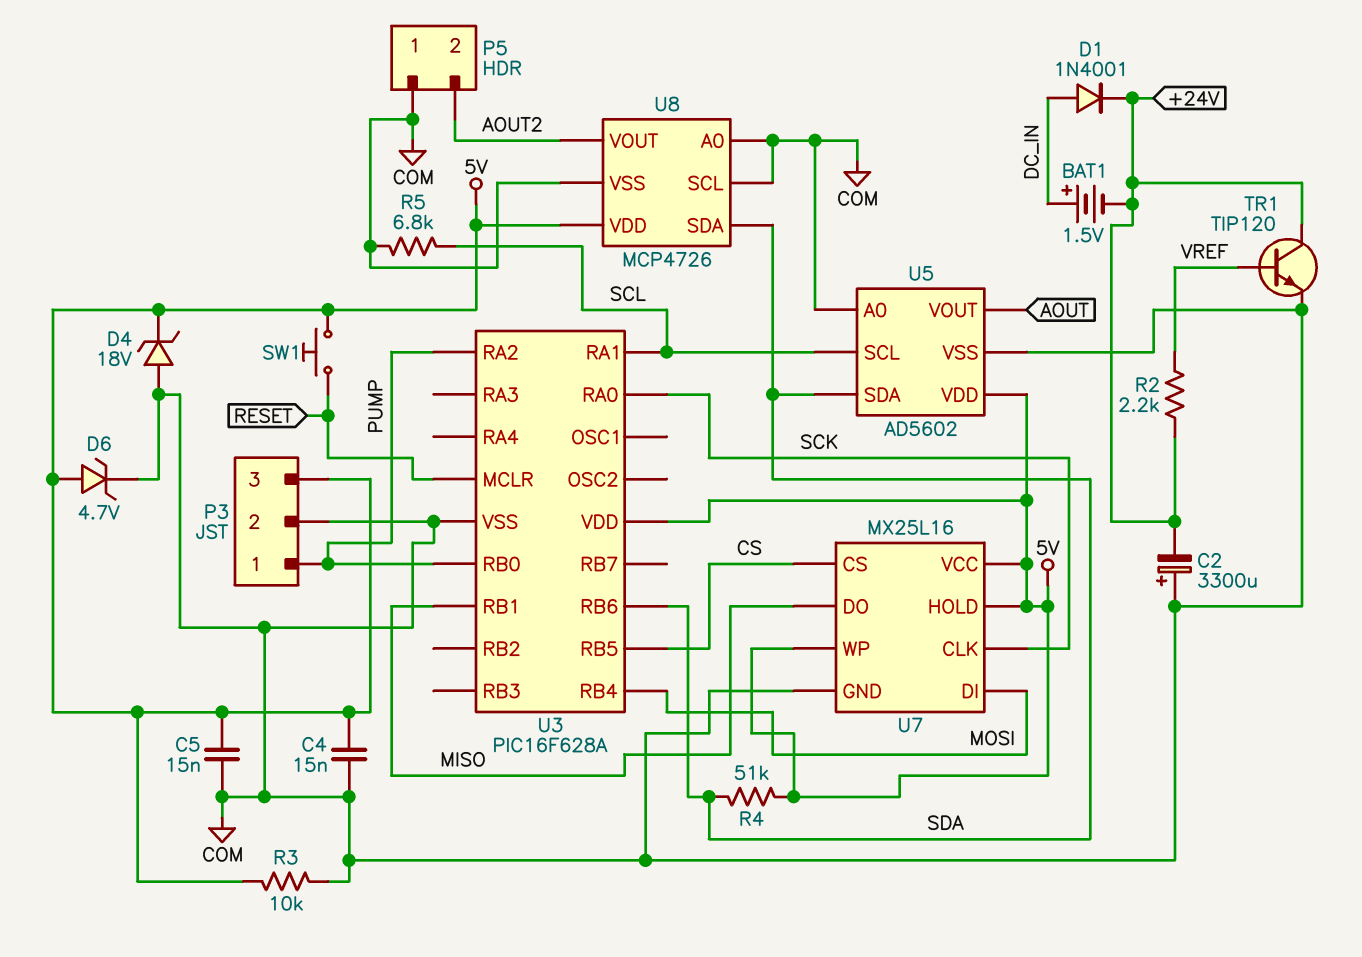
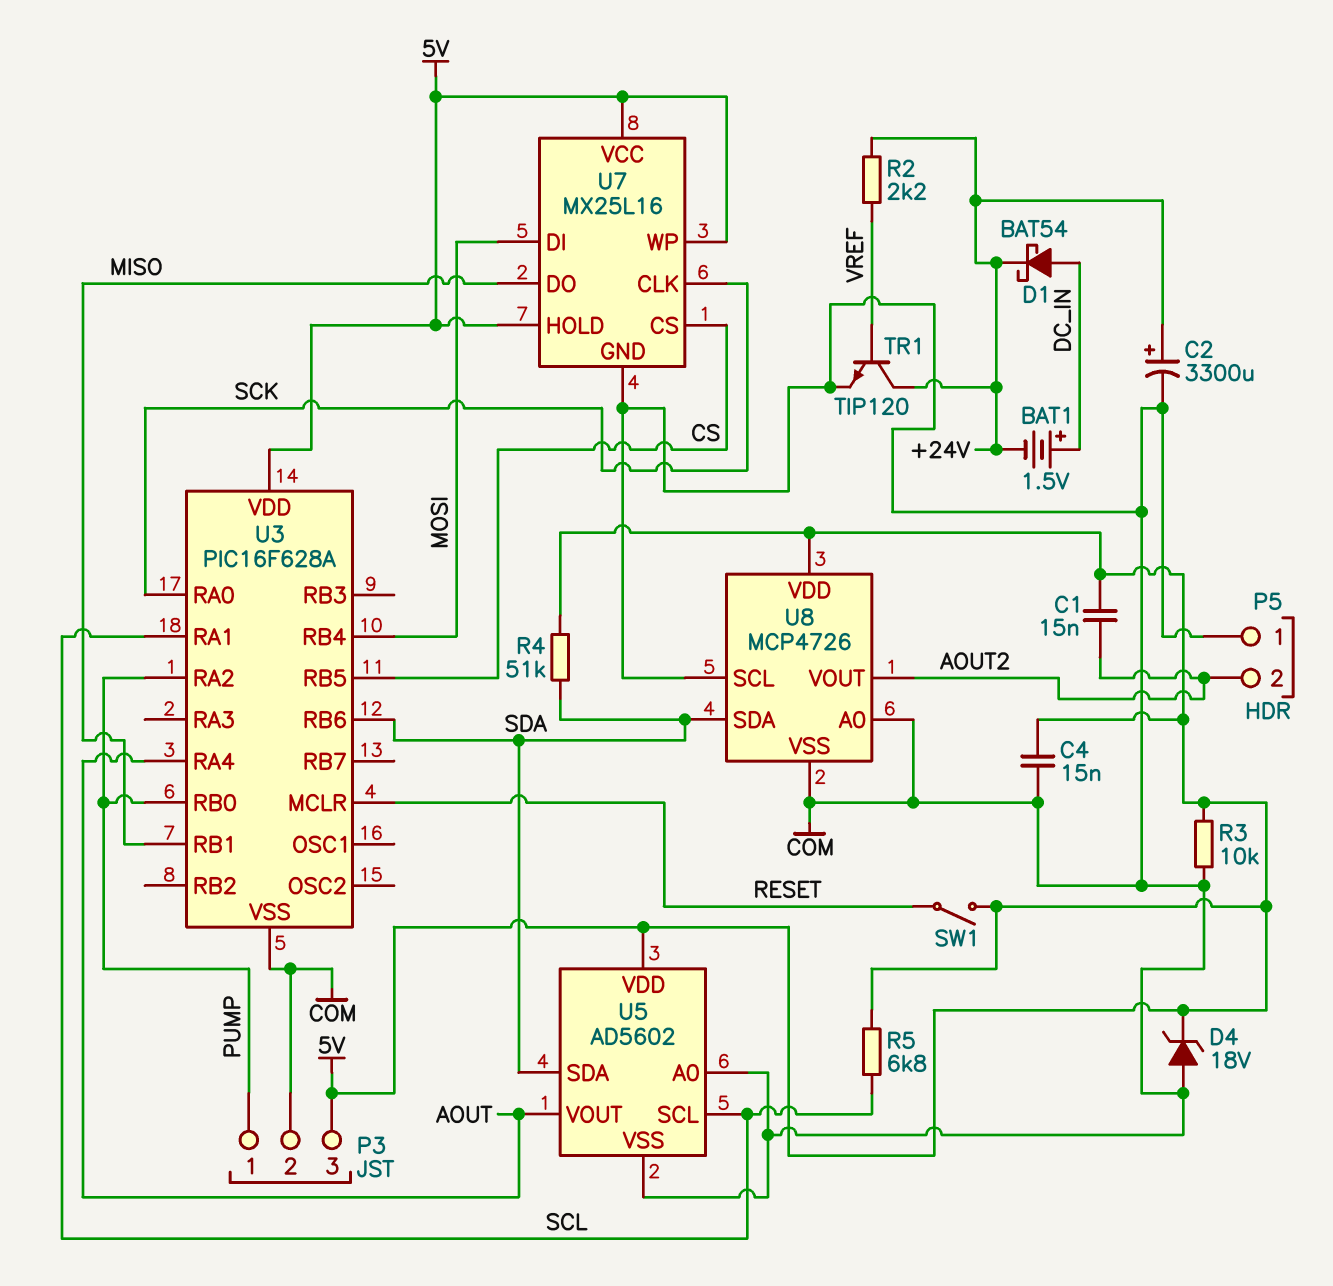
C1: none -> 15nF (5V, AOUT2)
C2: 3300uF (plus COM, minus +24V) -> 3300uF (plus +24V, minus COM)
C5: 15nF (5V, COM) -> none
D1: diode 1N4001 (A DC_IN, K +24V) -> schottky BAT54 (A DC_IN, K +24V)
D6: zener 4.7V (A 5V, K COM) -> none
R5: 6.8k (COM, SCL) -> 6.8k (5V, SCL)
SW1: button (5V, RESET) -> switch (5V, RESET)
U3 pin RA4: none -> AOUT

